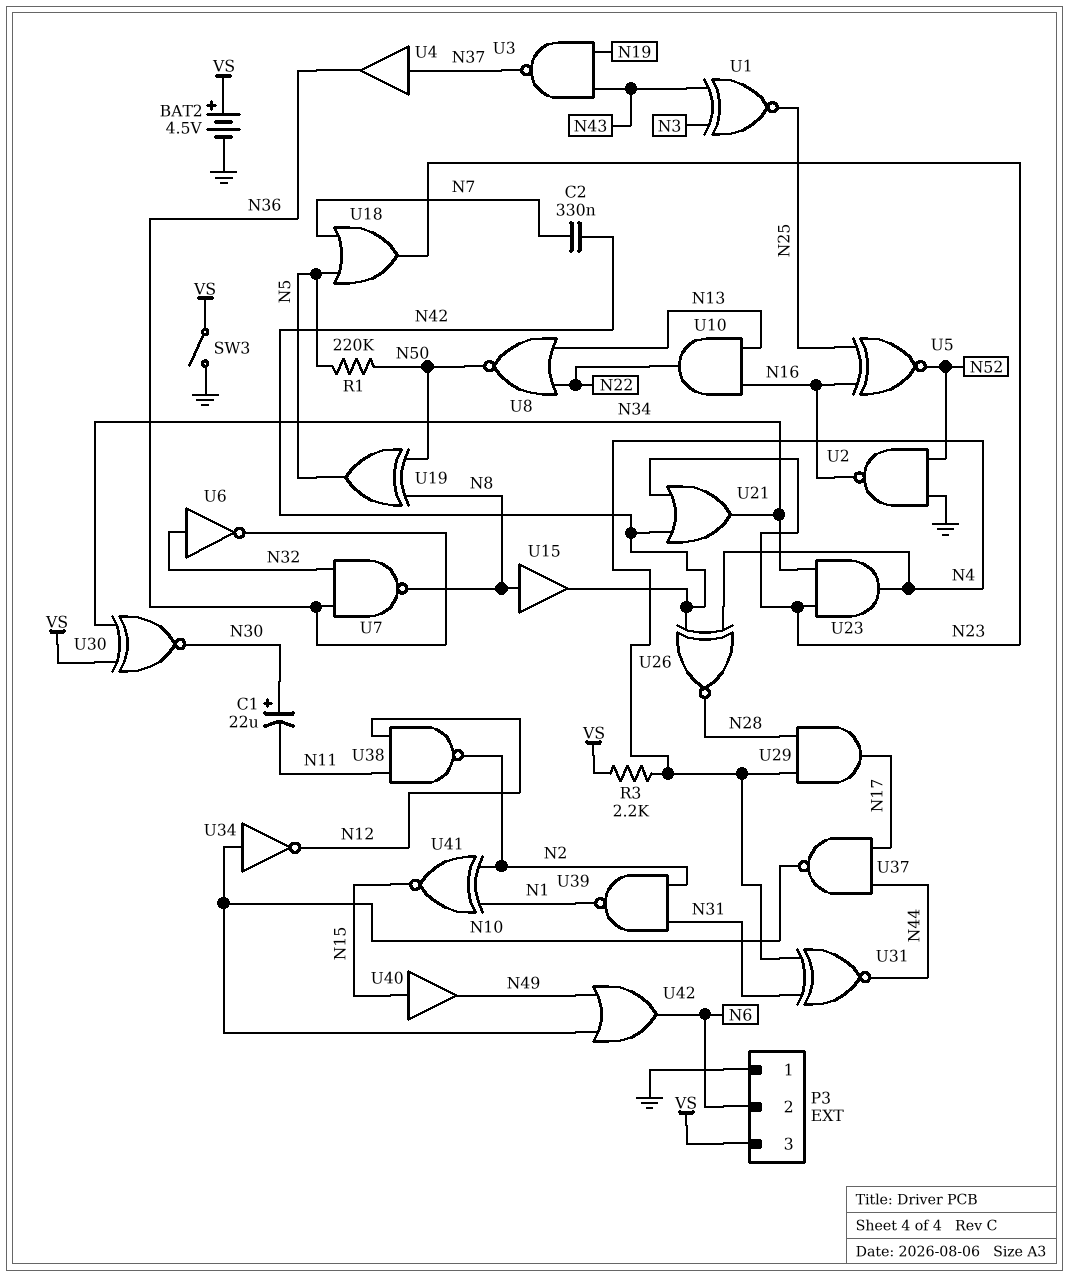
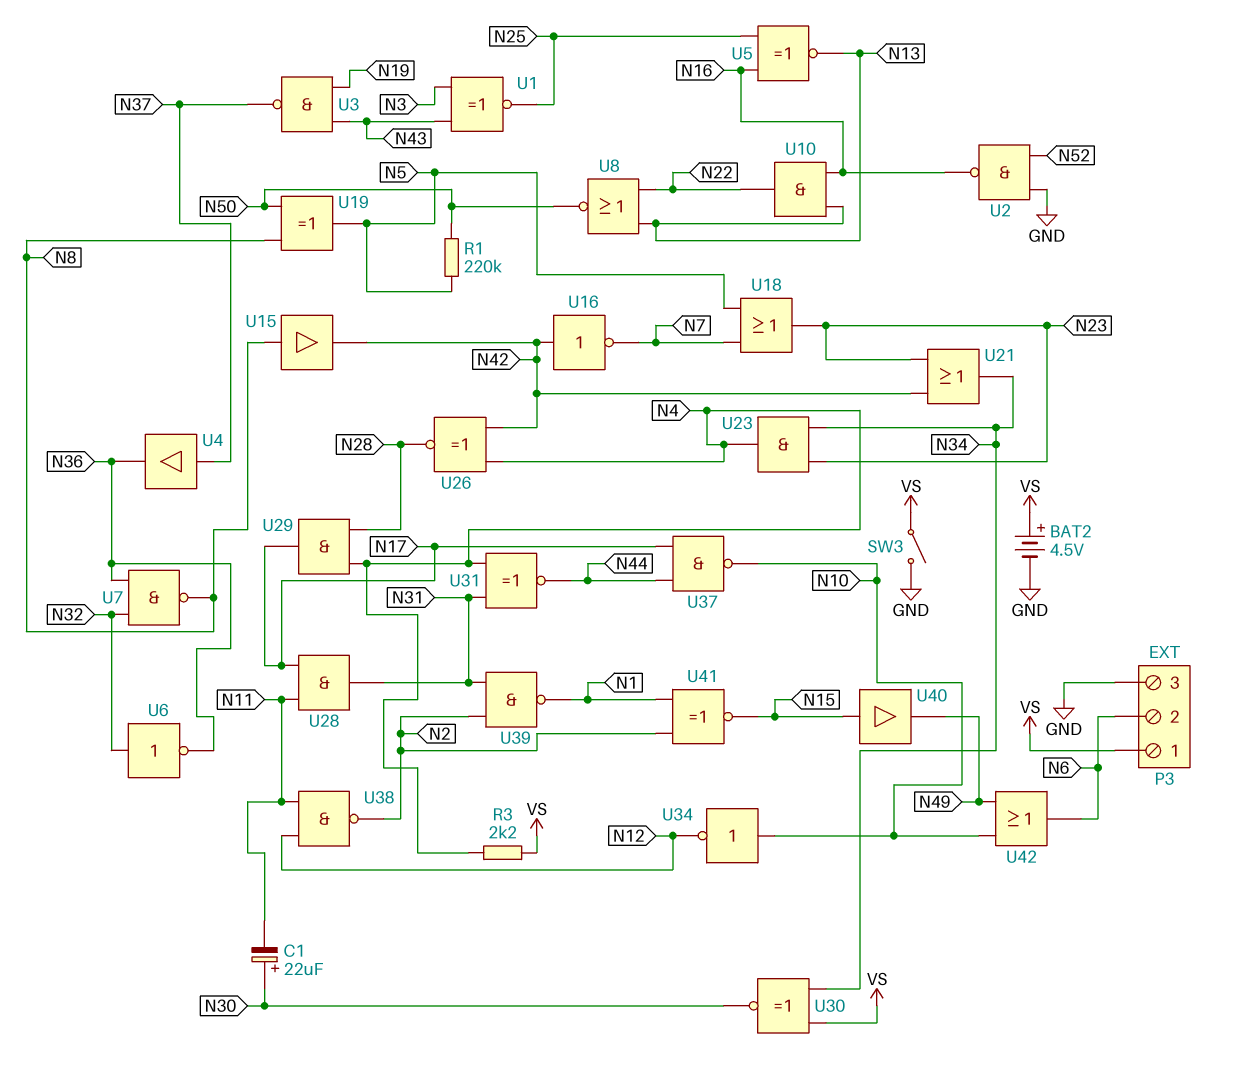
C2: 330nF (N7, N42) -> none
P3 pin 1: GND -> VS
P3 pin 3: VS -> GND
U5: XNOR (in N16, in N25, out N52) -> XNOR (in N16, in N25, out N13)
U16: none -> NOT (in N42, out N7)
U28: none -> AND (in N11, in N17, out N31)

